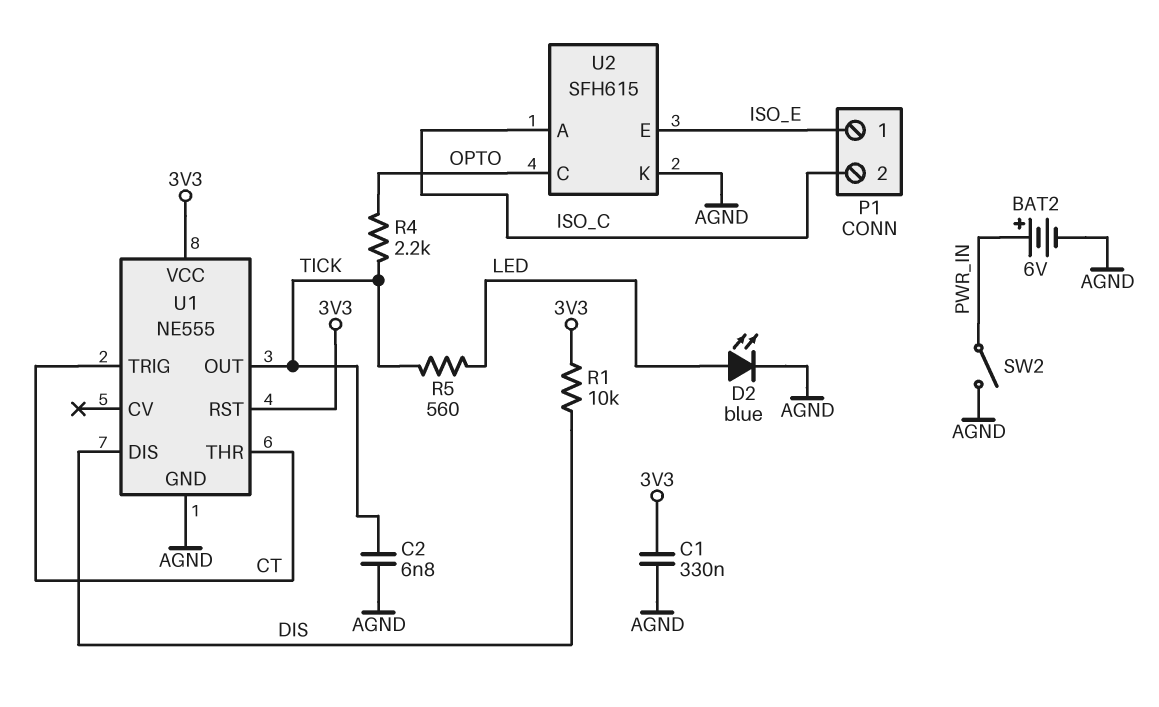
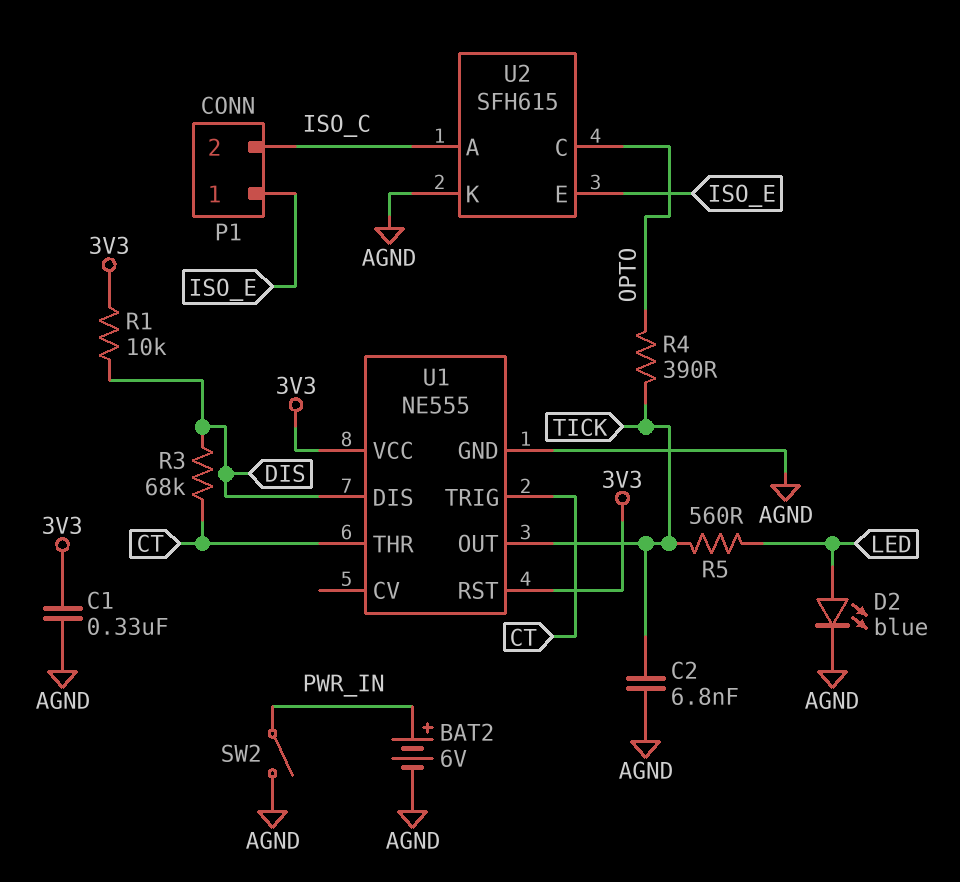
R3: none -> 68k (CT, DIS)
R4: 2.2k (OPTO, TICK) -> 390 (OPTO, TICK)

